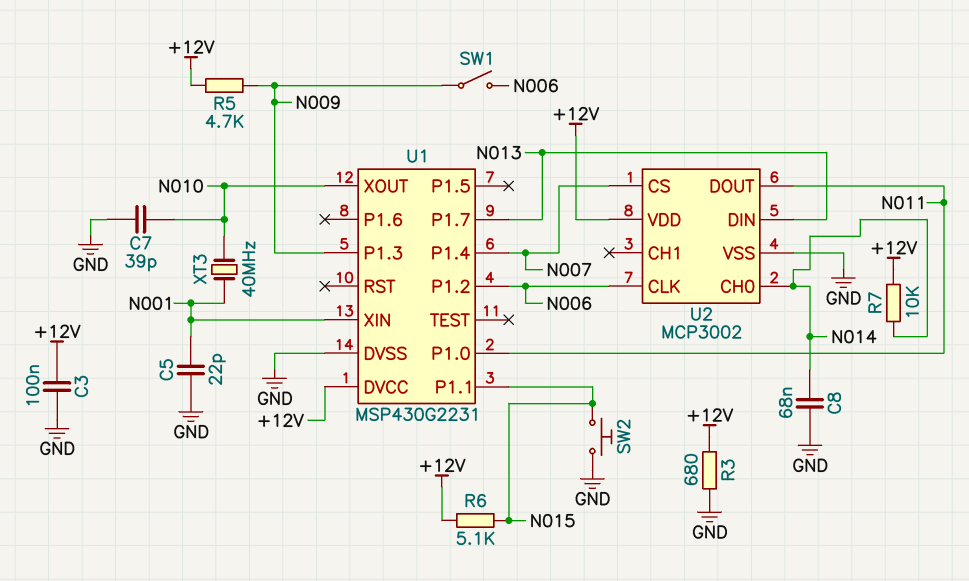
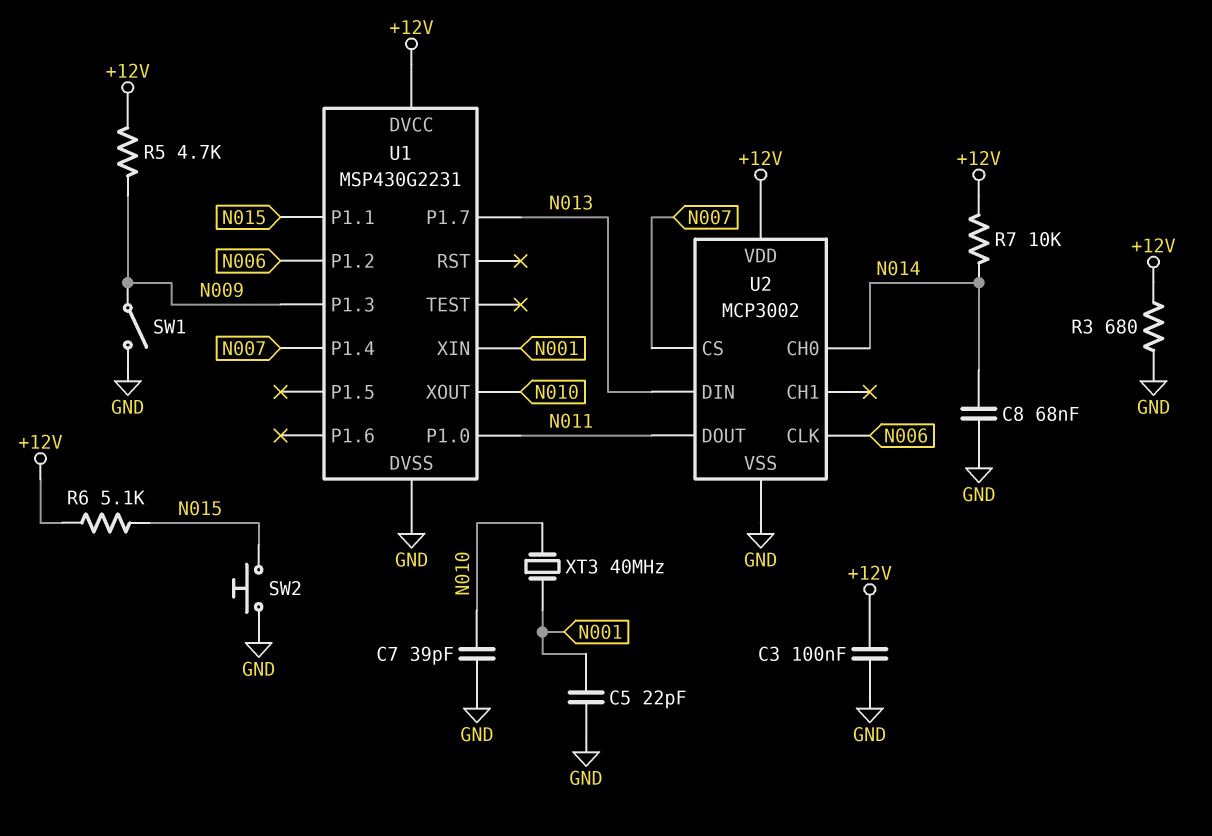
SW1: switch (N006, N009) -> switch (GND, N009)

